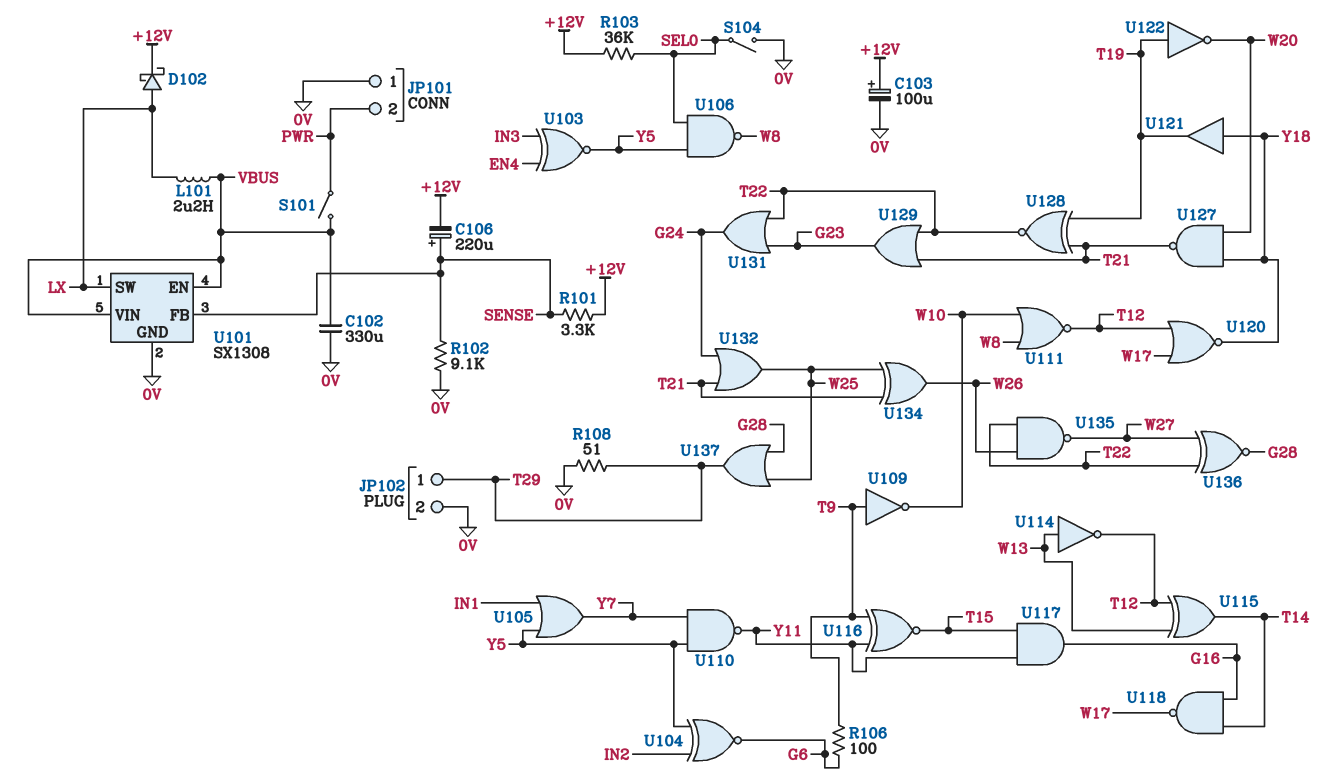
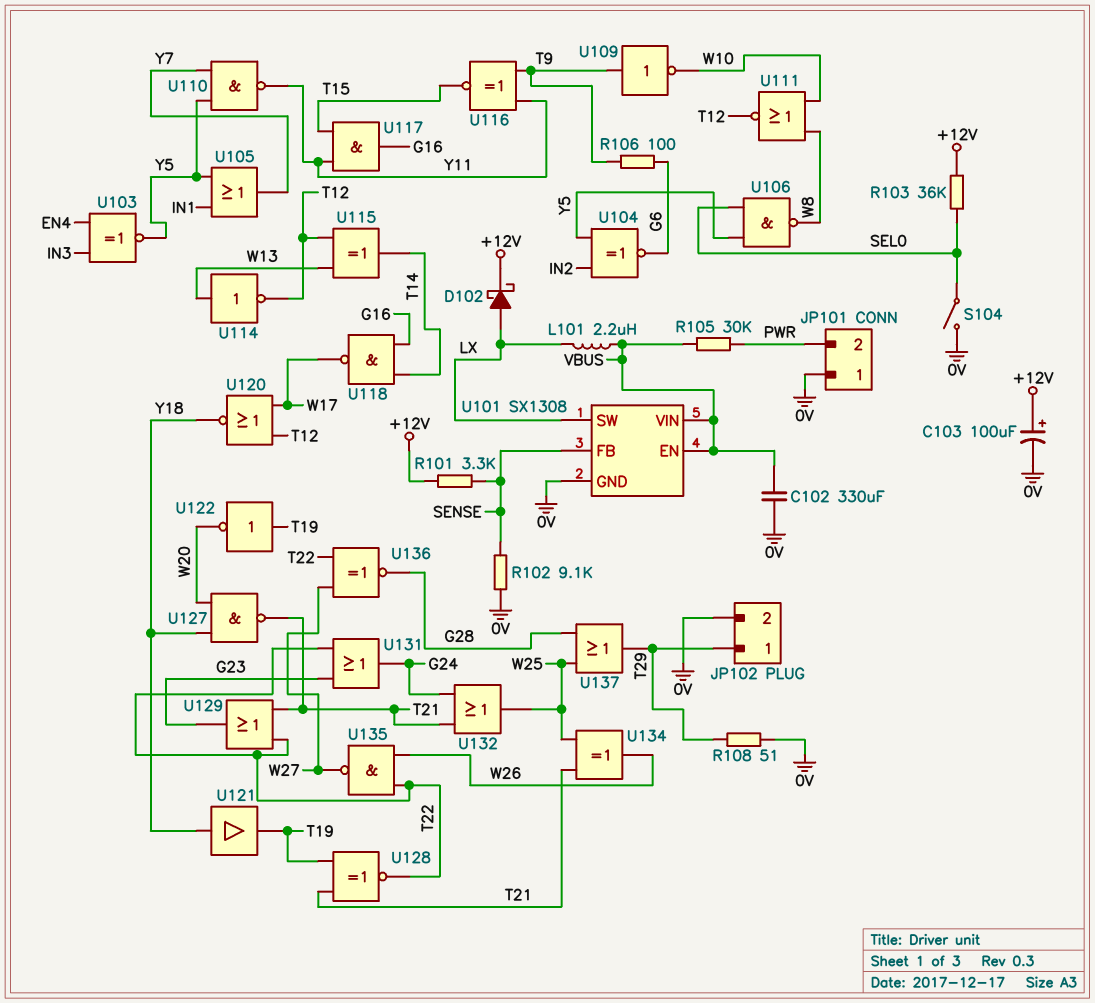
C106: 220uF (plus SENSE, minus +12V) -> none
R105: none -> 30k (PWR, VBUS)
S101: switch (PWR, VBUS) -> none

